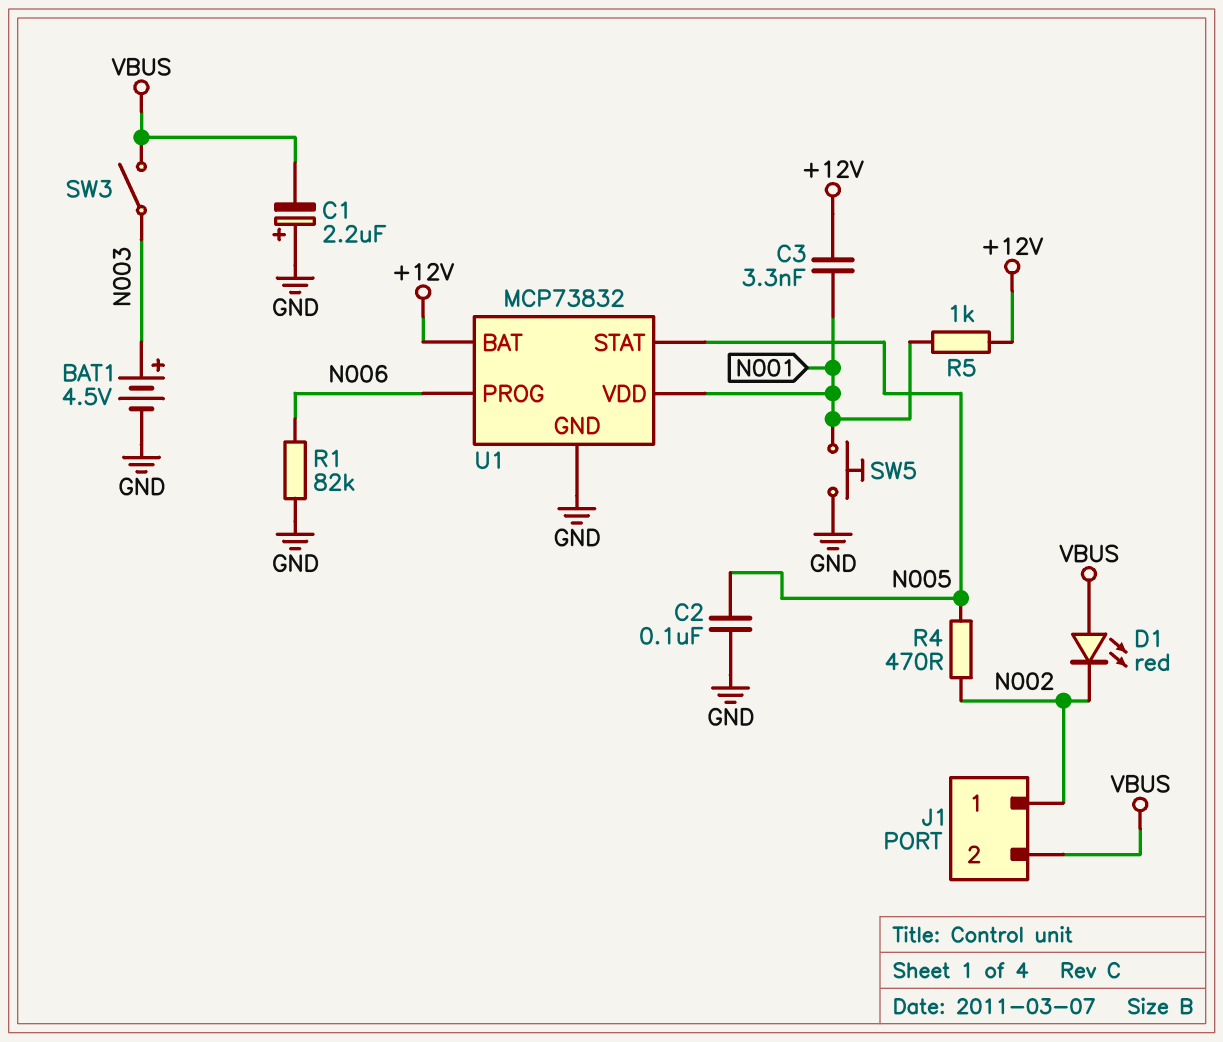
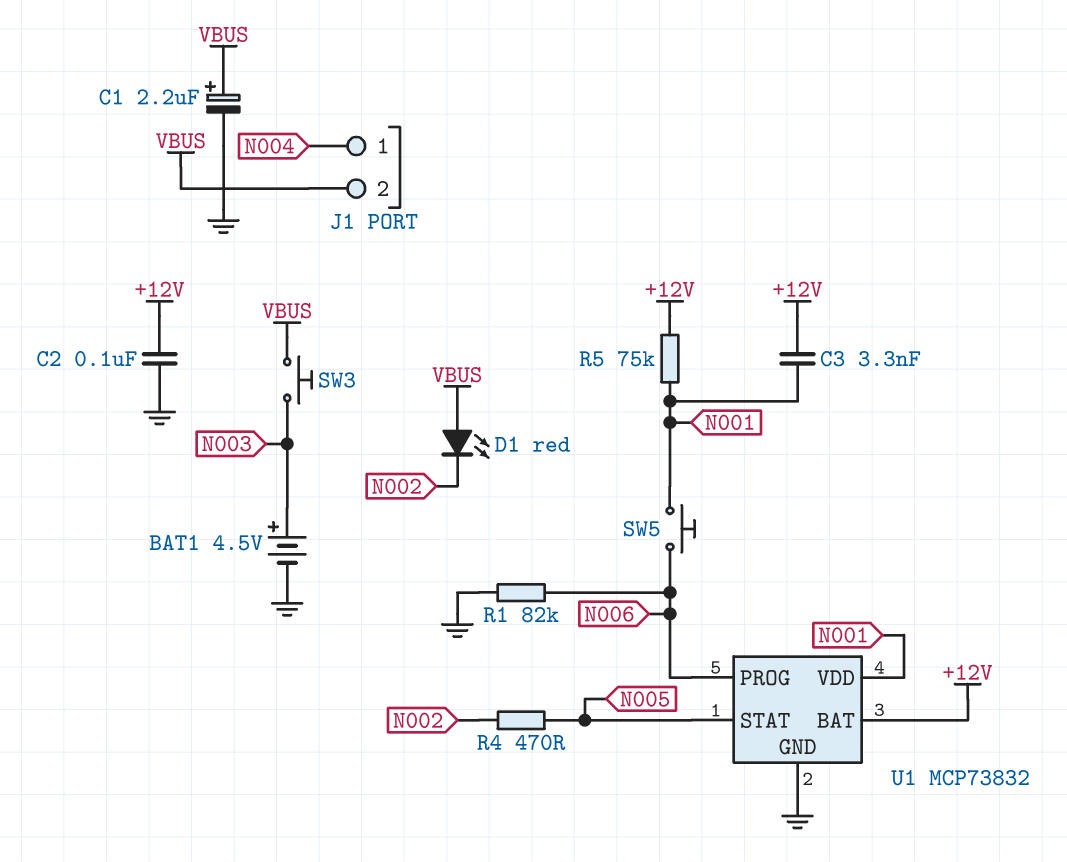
C1: 2.2uF (plus GND, minus VBUS) -> 2.2uF (plus VBUS, minus GND)
C2: 100nF (GND, N005) -> 100nF (+12V, GND)
J1 pin 1: N002 -> N004
R5: 1k (+12V, N001) -> 75k (+12V, N001)
SW3: switch (N003, VBUS) -> button (N003, VBUS)
SW5: button (GND, N001) -> button (N001, N006)

